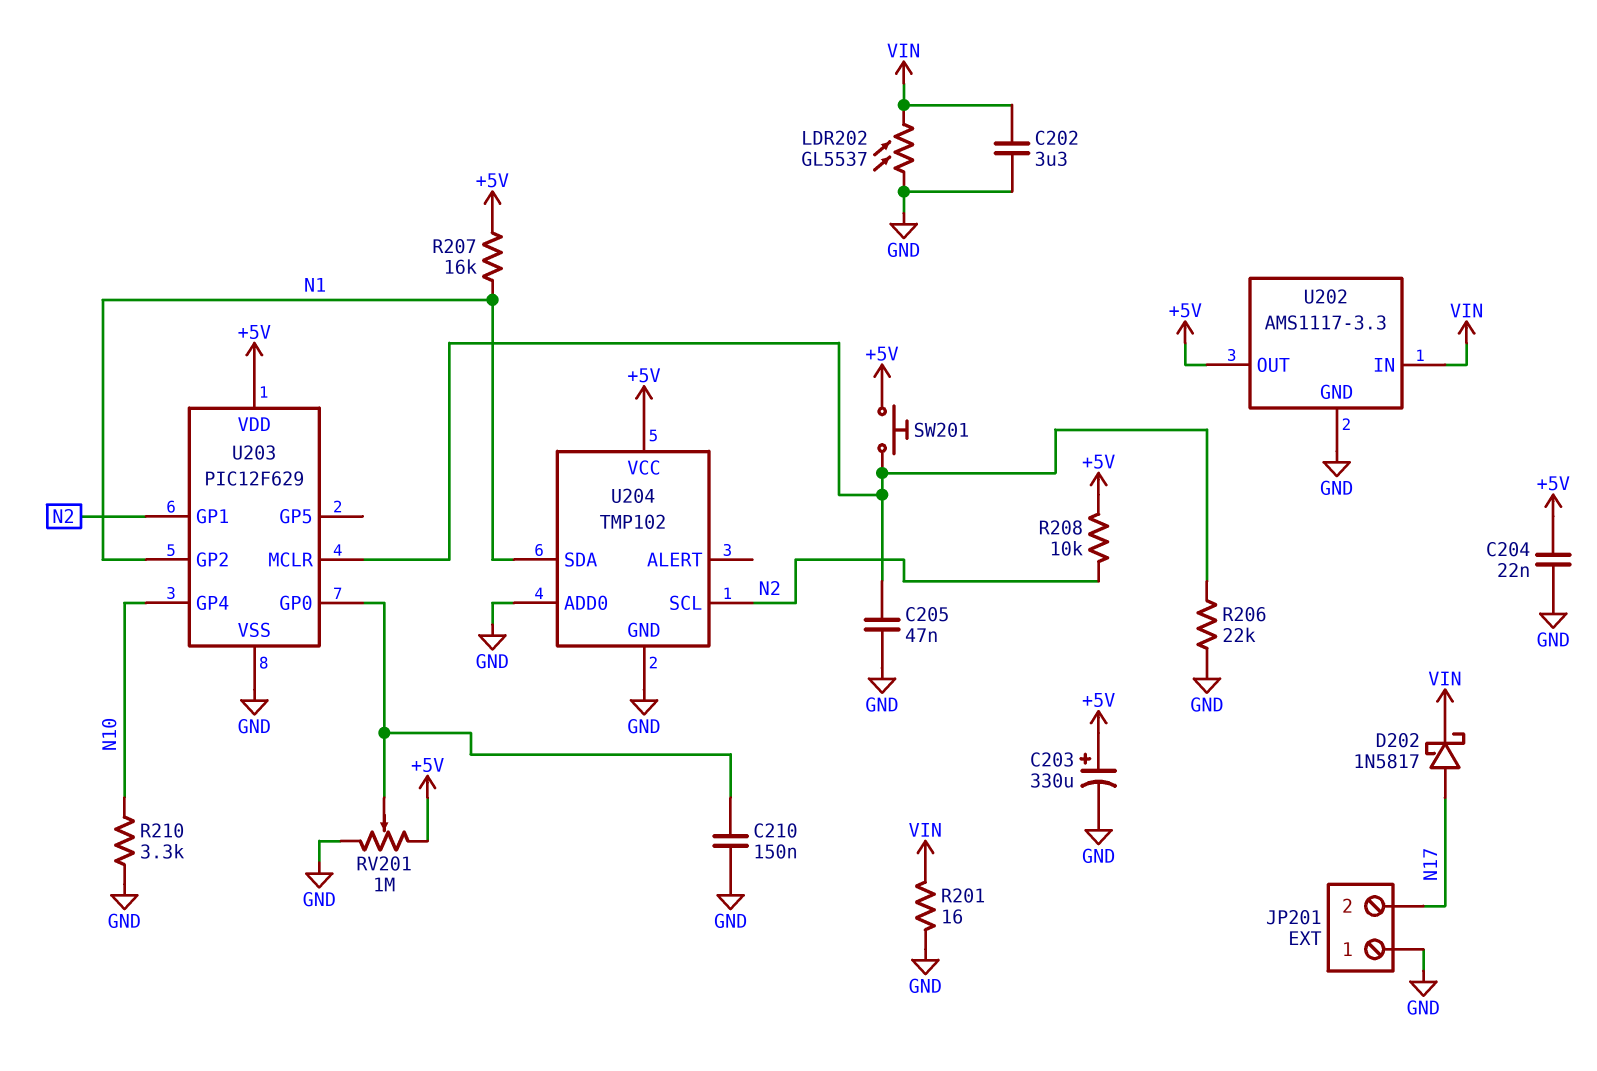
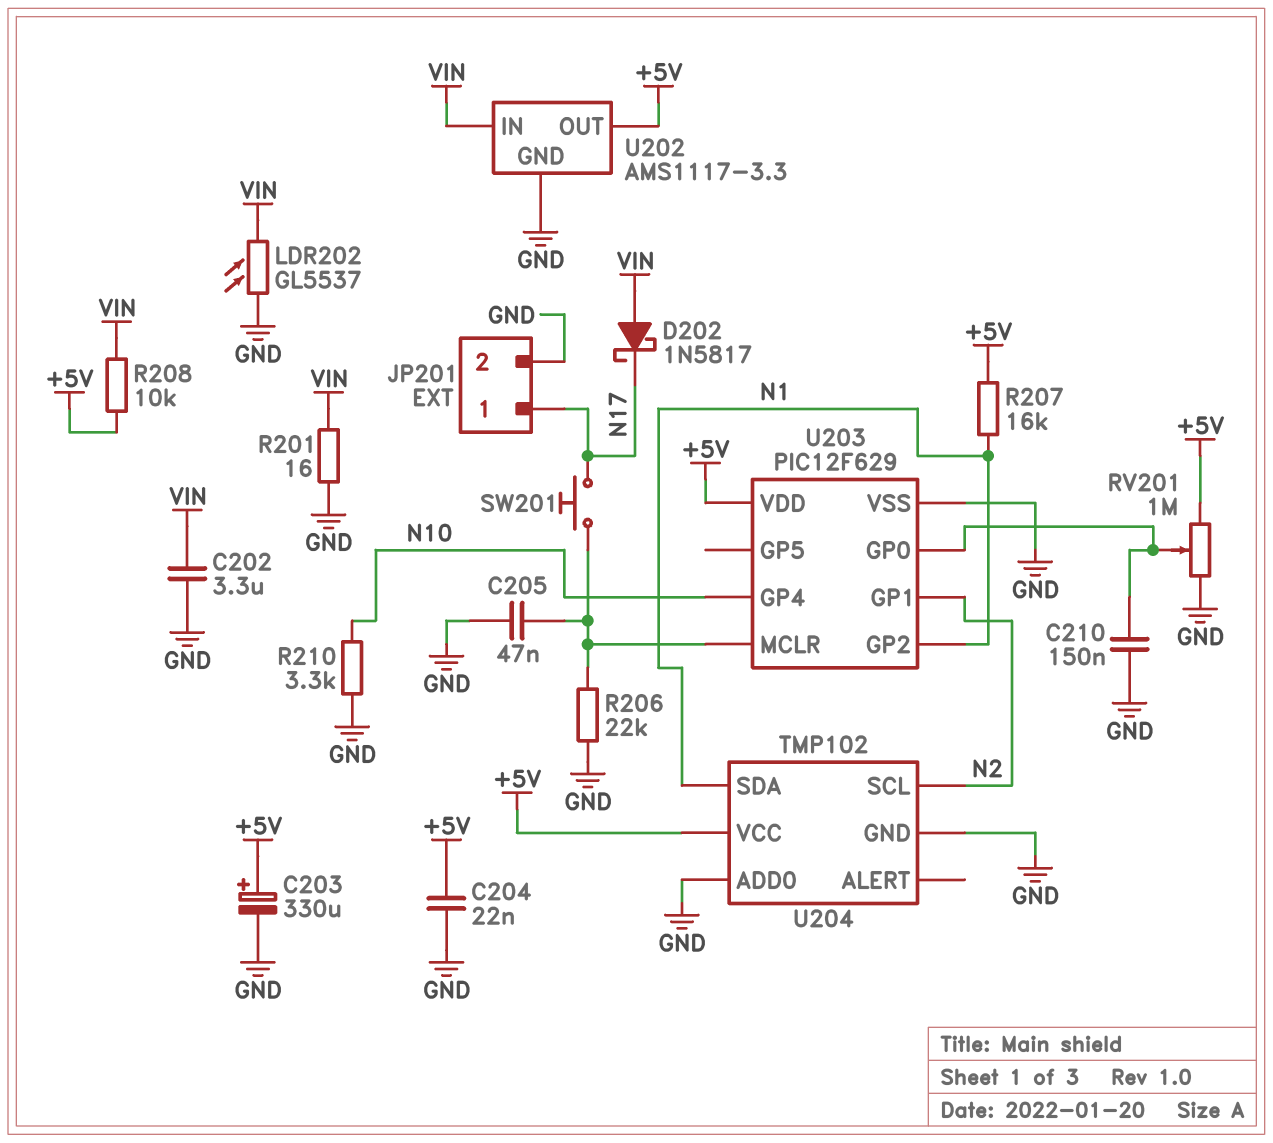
D202: schottky 1N5817 (A N17, K VIN) -> schottky 1N5817 (A VIN, K N17)
JP201 pin 1: GND -> N17
JP201 pin 2: N17 -> GND
R208: 10k (+5V, N2) -> 10k (+5V, VIN)
SW201: button (+5V, U203/MCLR) -> button (N17, U203/MCLR)

